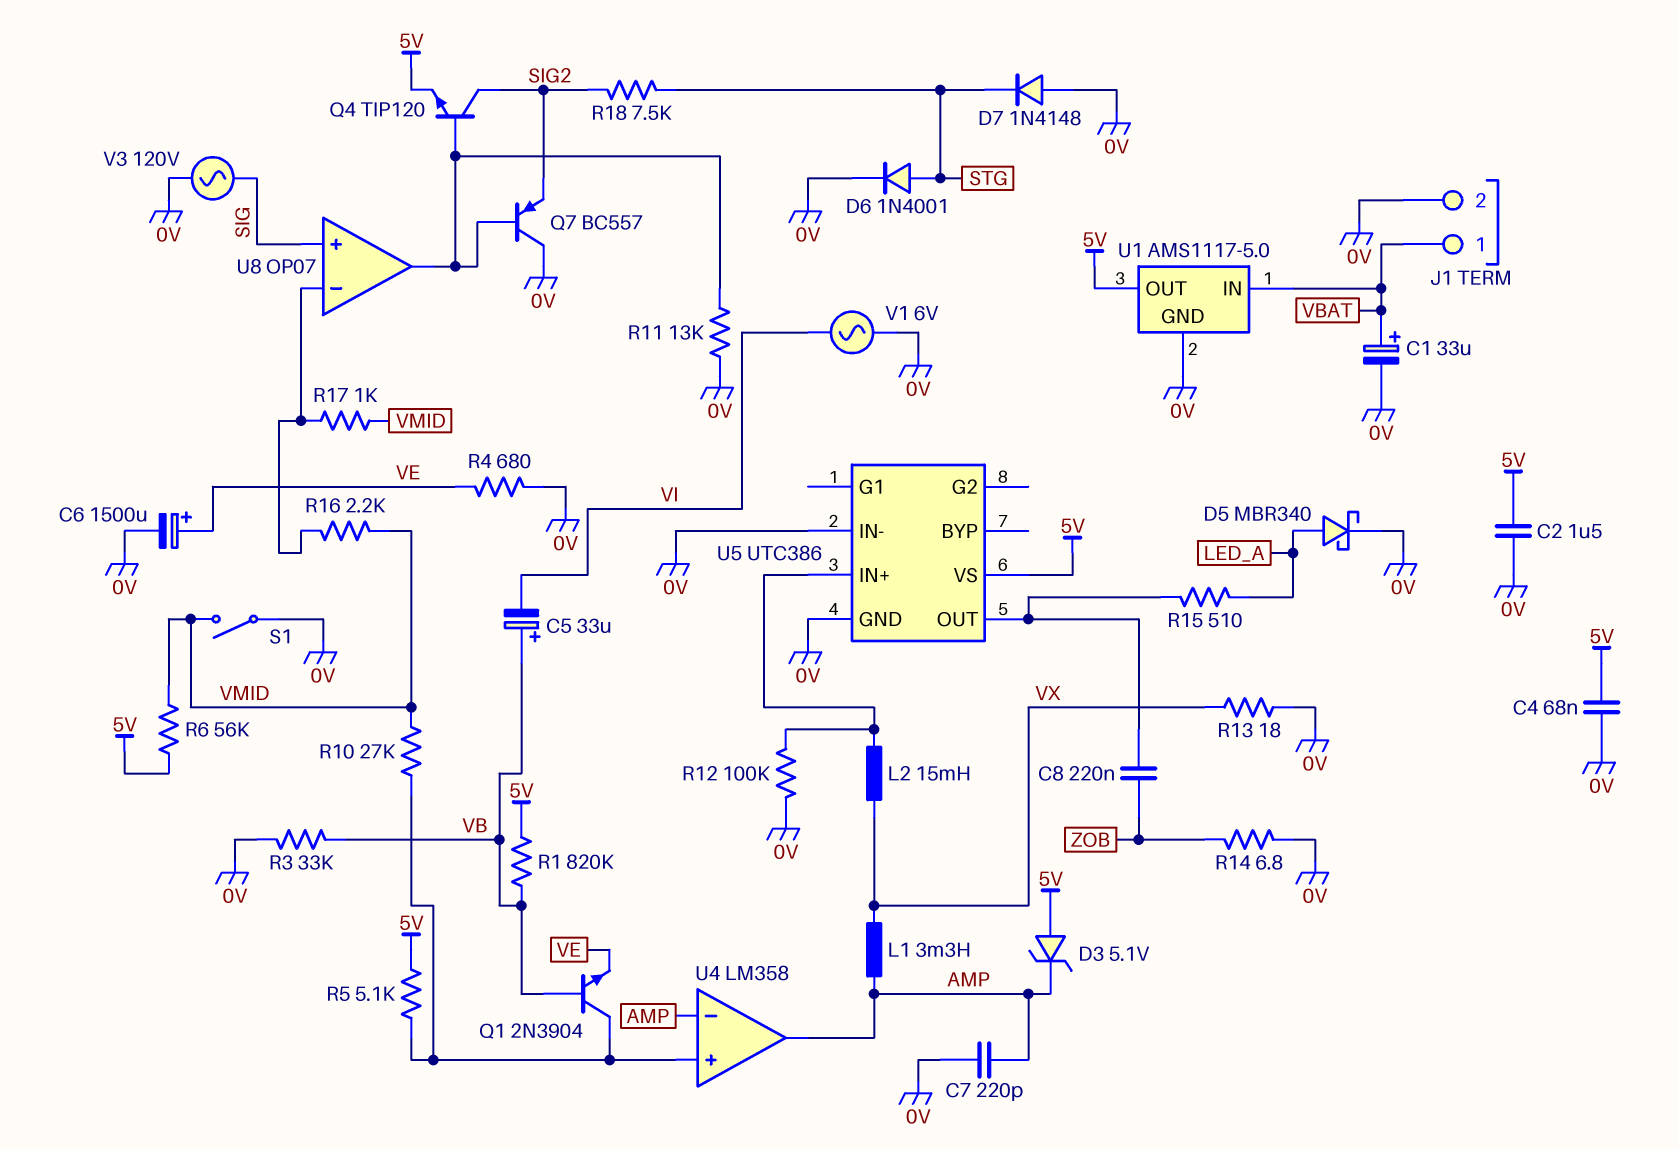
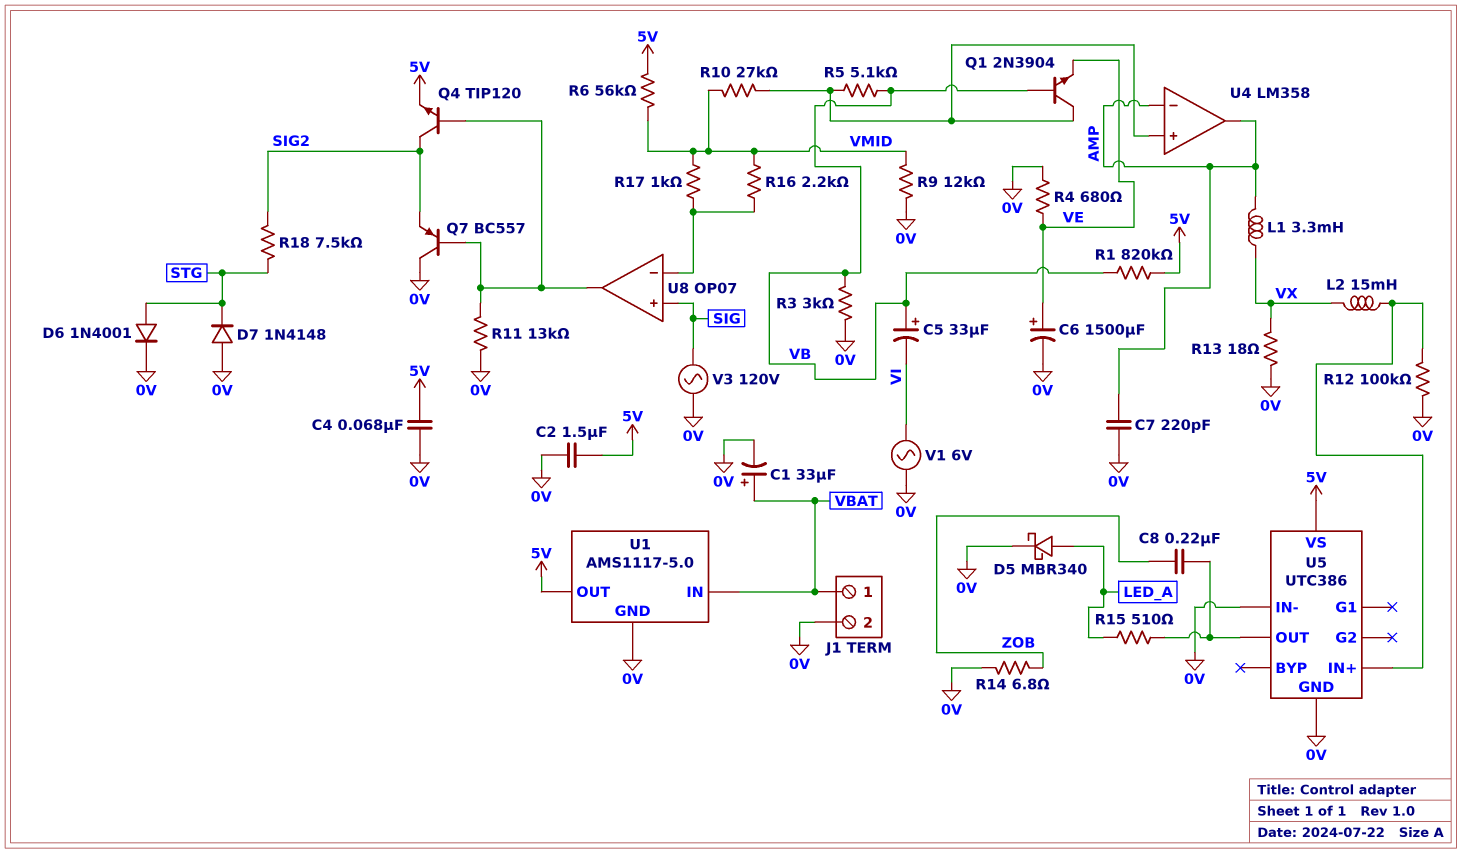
D3: zener 5.1V (A 5V, K AMP) -> none
R3: 33k (0V, VB) -> 3k (0V, VB)
R5: 5.1k (5V, U4/in+) -> 5.1k (U4/in+, VB)
R9: none -> 12k (0V, VMID)
S1: switch (0V, VMID) -> none

